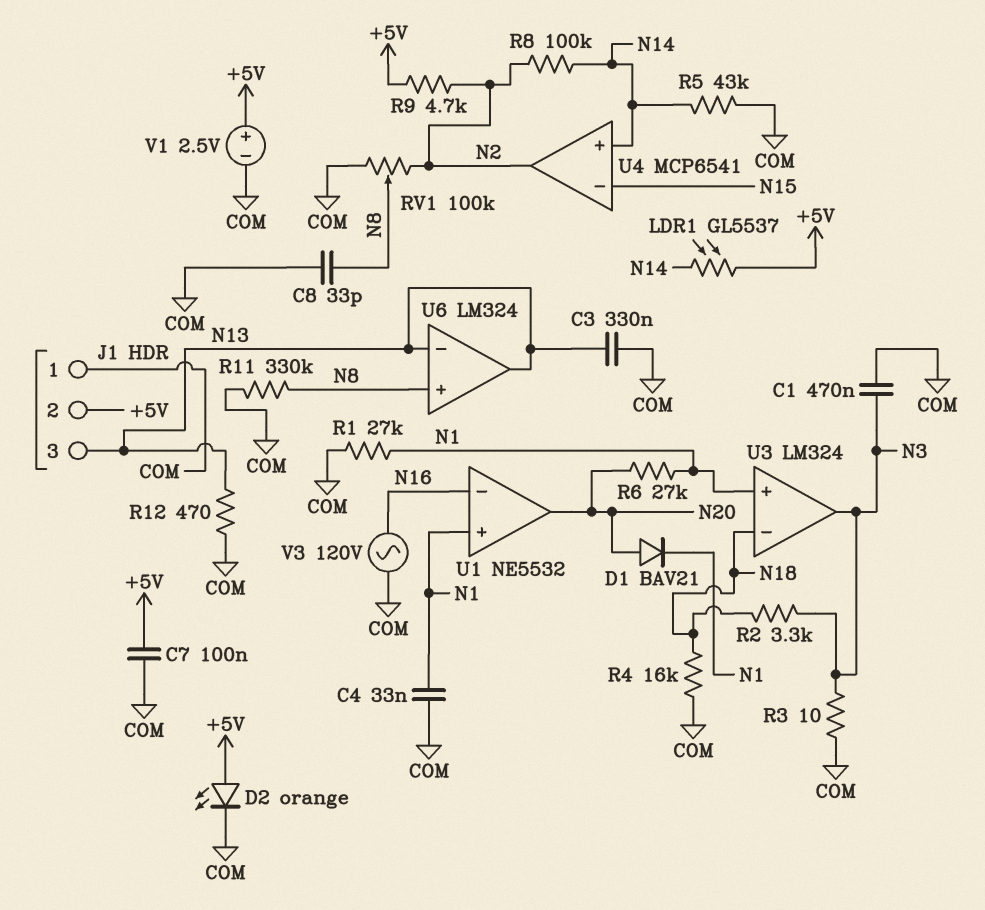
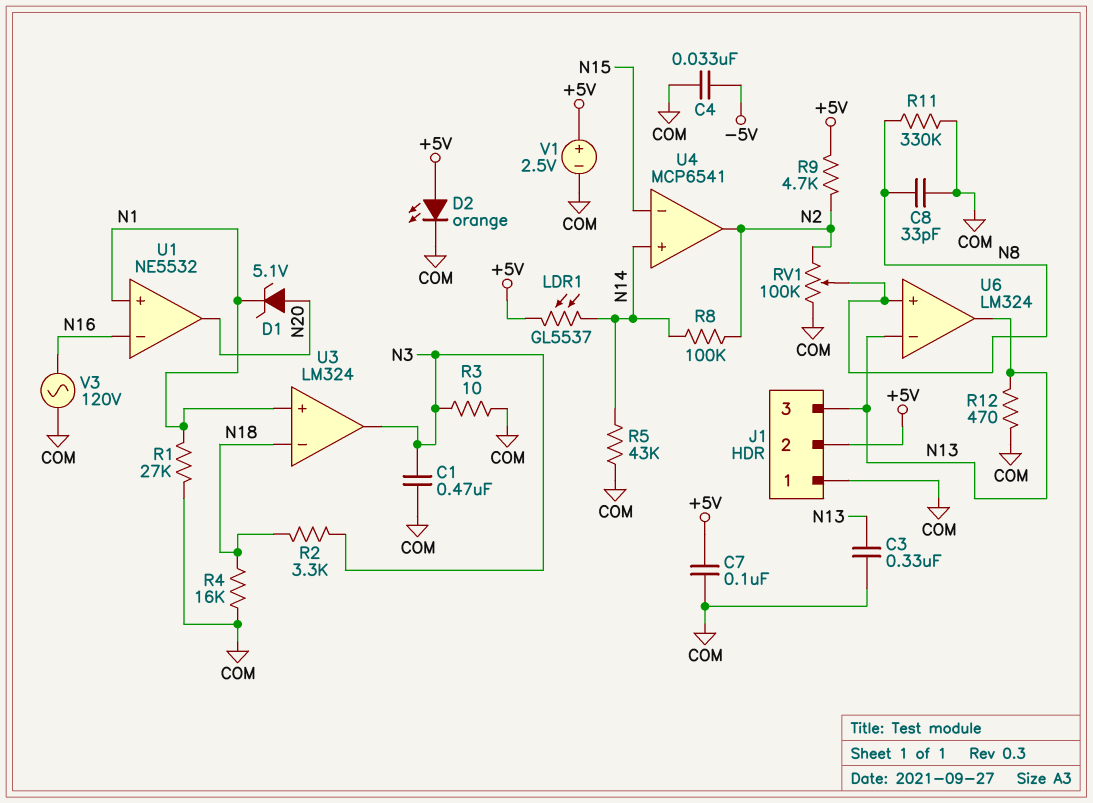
C4: 33nF (COM, N1) -> 33nF (-5V, COM)
D1: diode BAV21 (A N20, K N1) -> zener 5.1V (A N20, K N1)
R6: 27k (N1, N20) -> none

